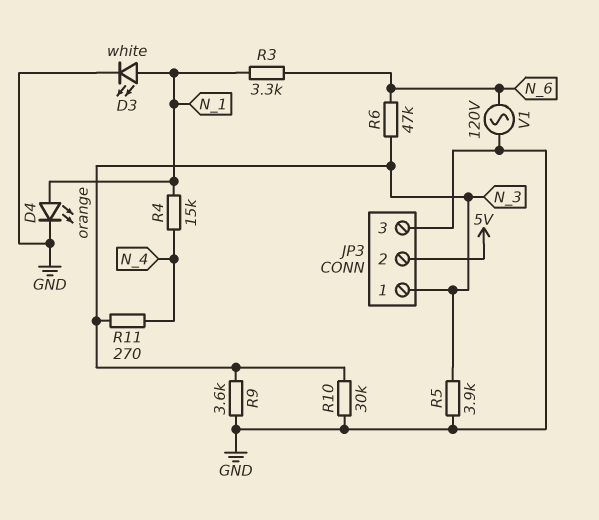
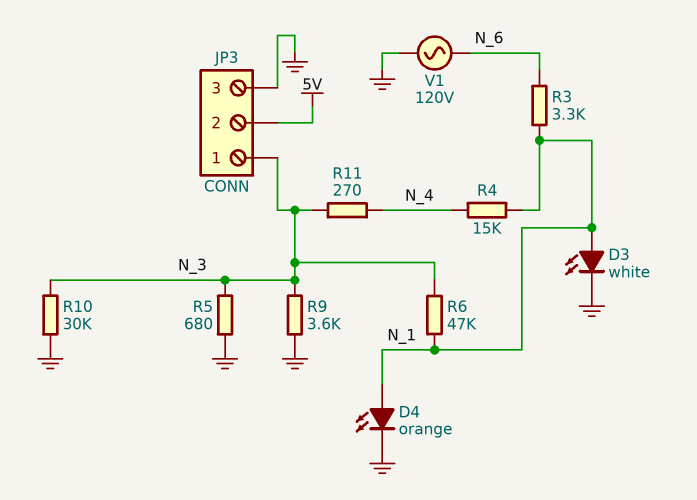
R5: 3.9k (GND, N_3) -> 680 (GND, N_3)
R6: 47k (N_3, N_6) -> 47k (N_1, N_3)

